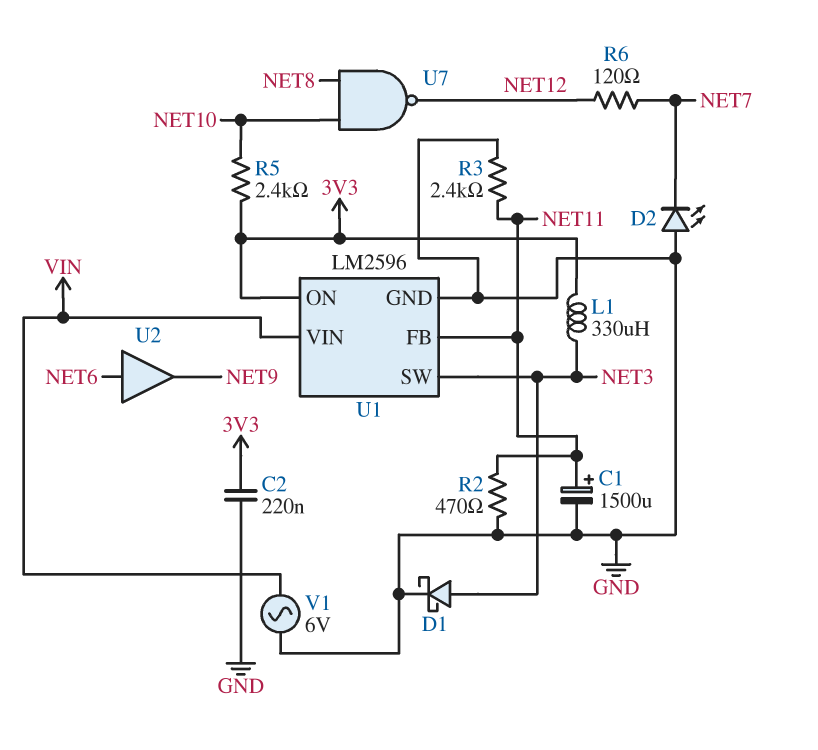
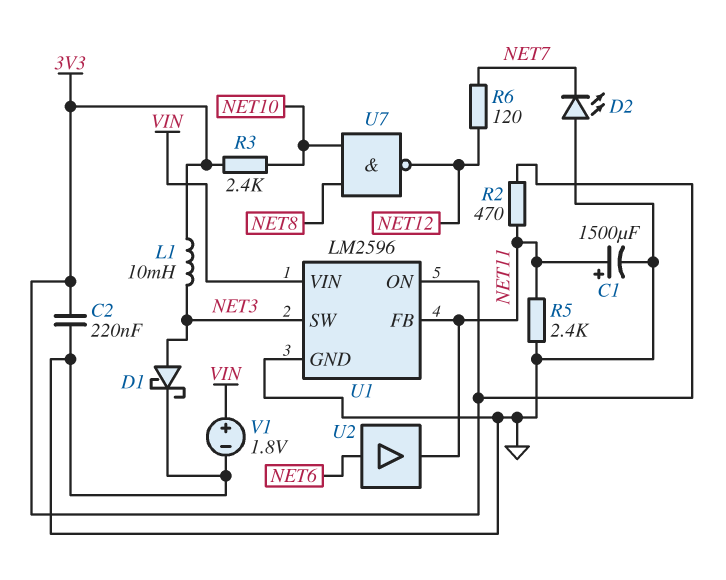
L1: 330uH (3V3, NET3) -> 10mH (3V3, NET3)
R2: 470 (GND, NET11) -> 470 (3V3, NET11)
R3: 2.4k (GND, NET11) -> 2.4k (3V3, NET10)
R5: 2.4k (3V3, NET10) -> 2.4k (GND, NET11)
U2: buffer (in NET6, out NET9) -> buffer (in NET6, out NET11)
V1: AC 6V (GND, VIN) -> 1.8V (plus VIN, minus GND)

